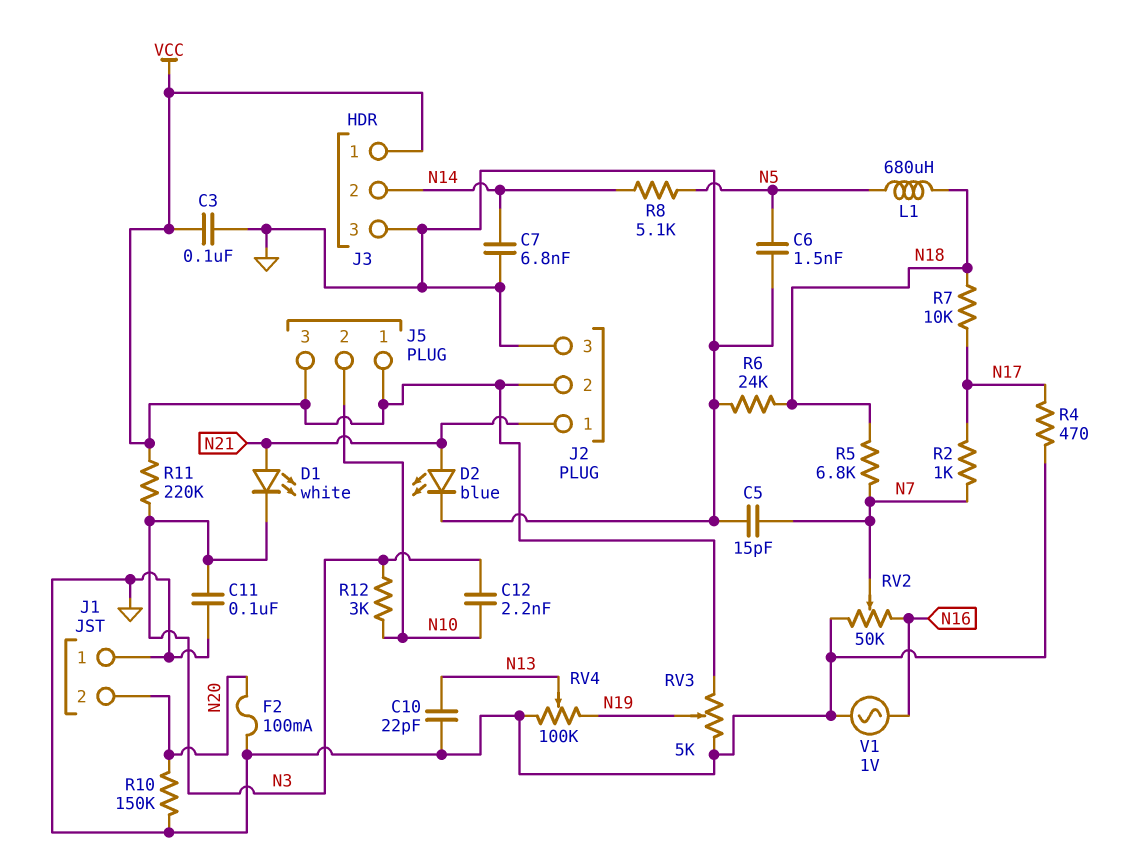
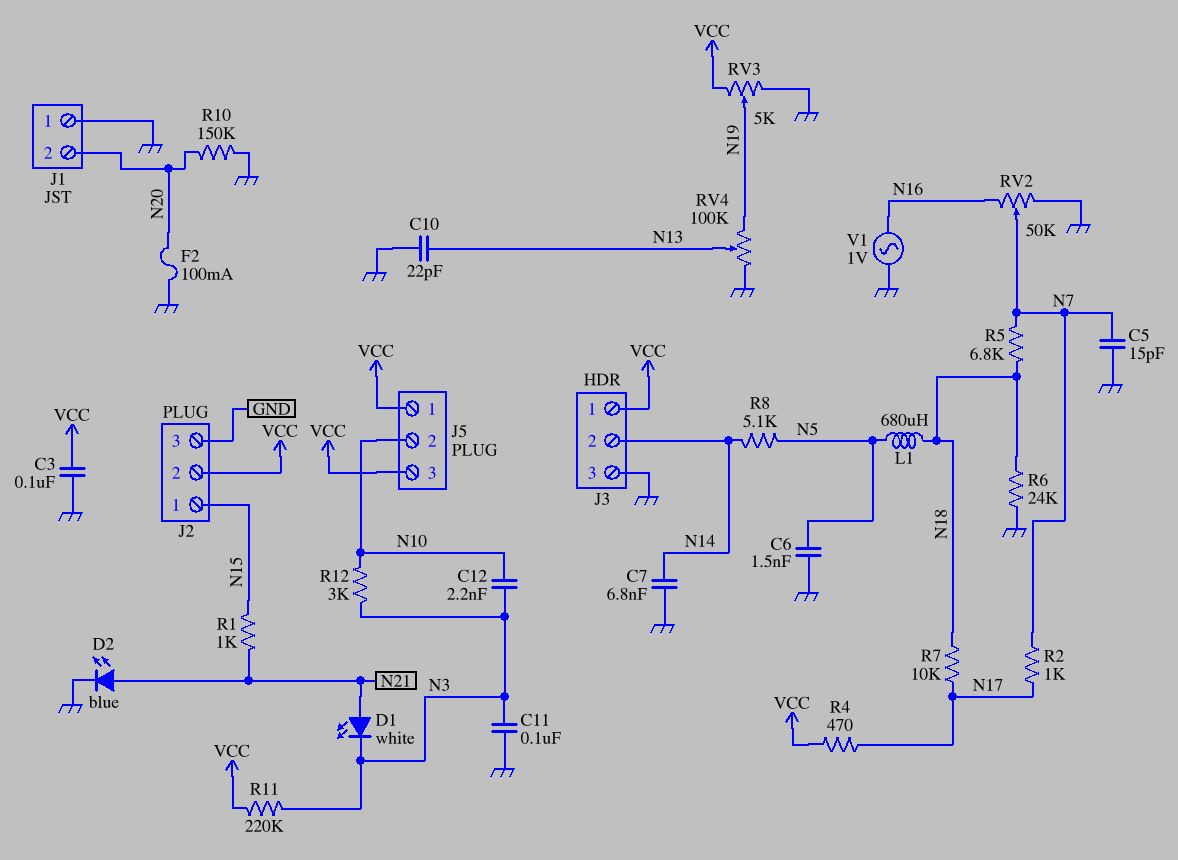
J2 pin 1: N21 -> N15
R1: none -> 1k (N15, N21)
R4: 470 (GND, N17) -> 470 (N17, VCC)

